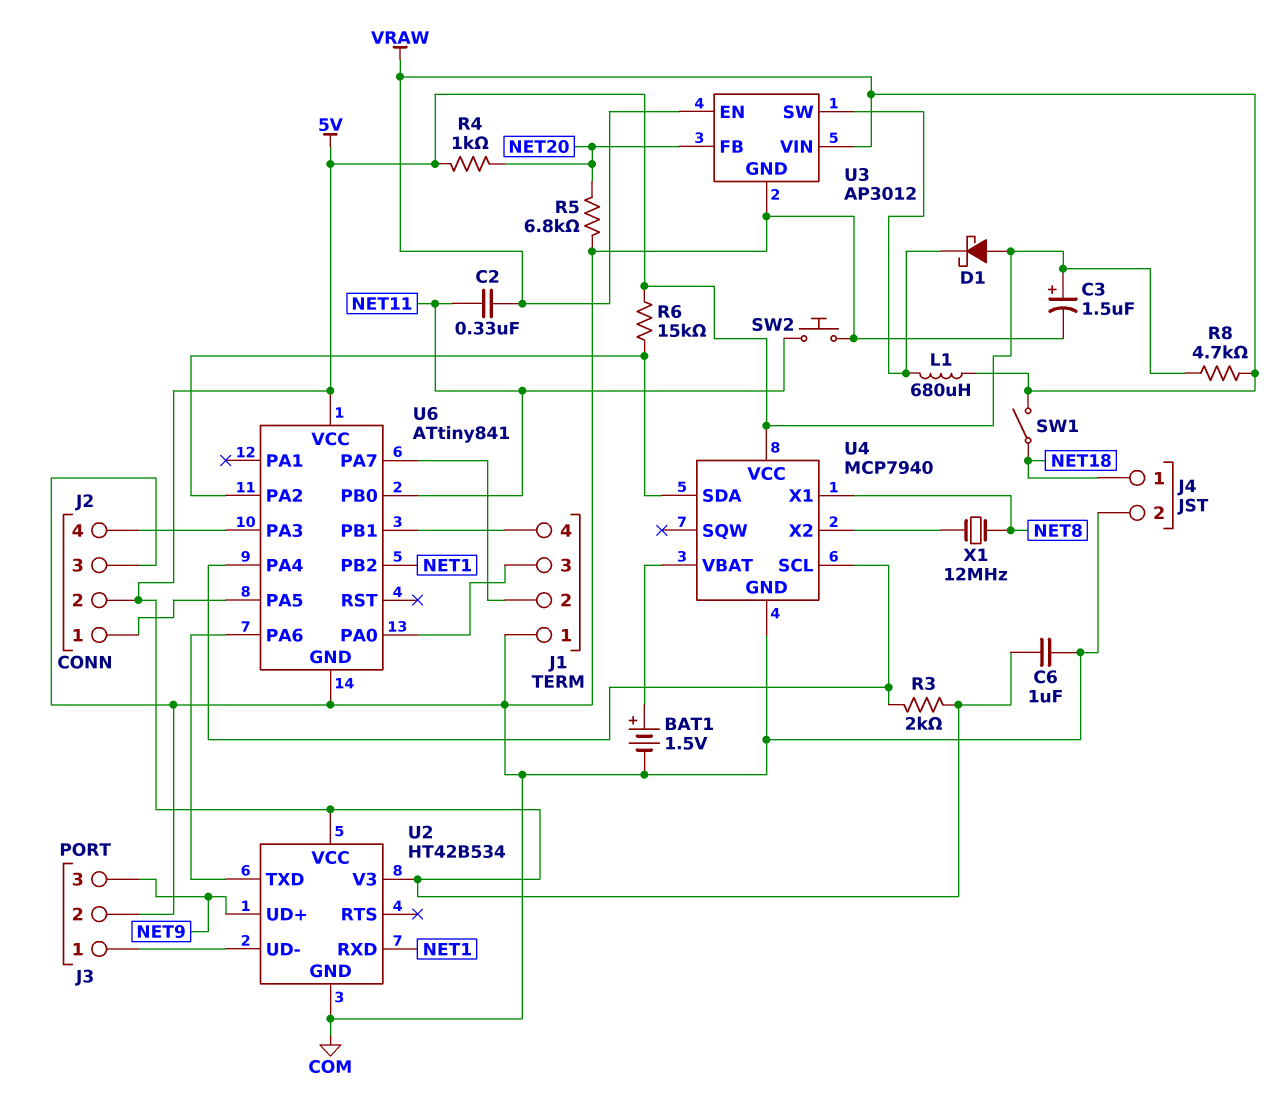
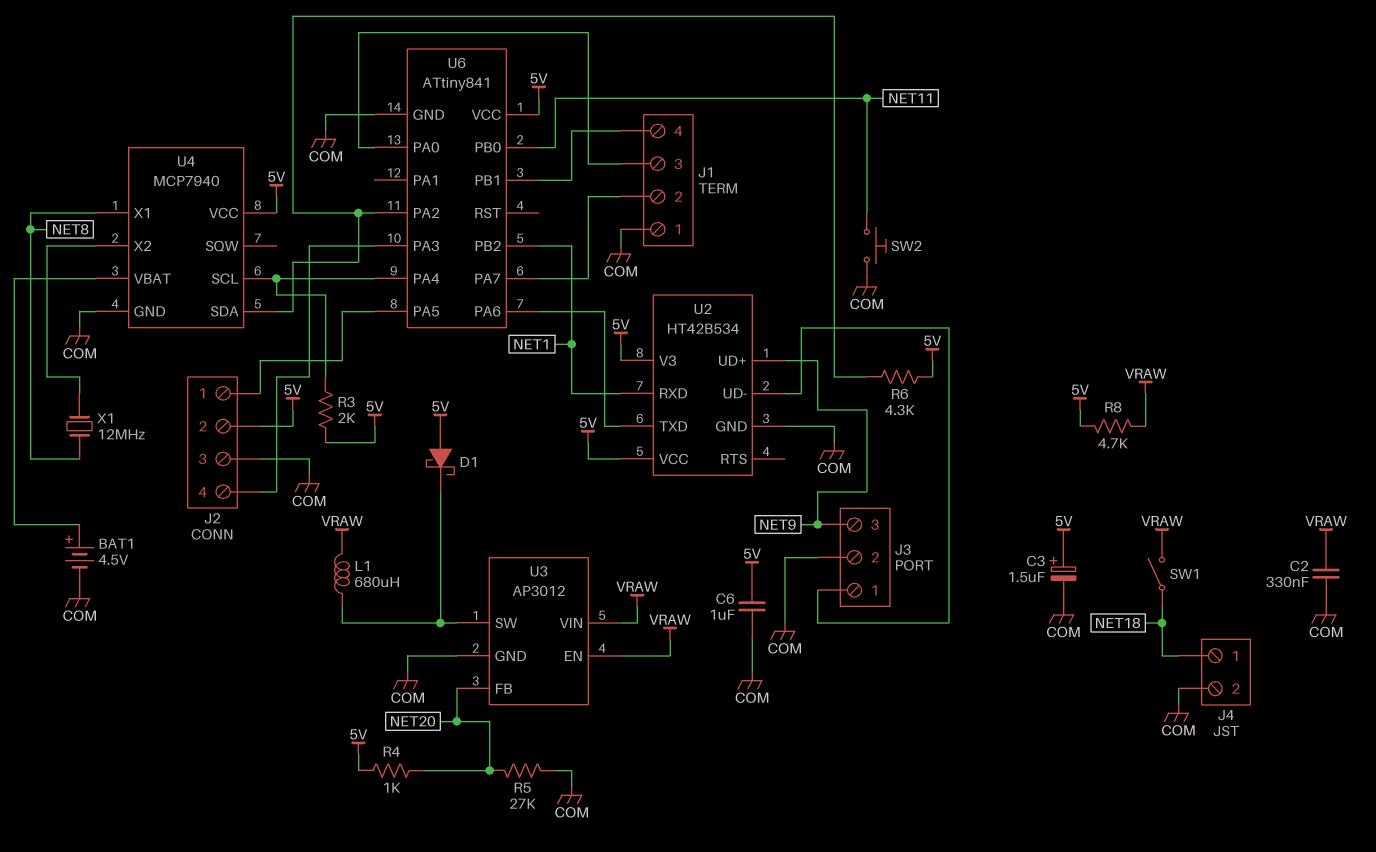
BAT1: 1.5V (plus U4/VBAT, minus COM) -> 4.5V (plus U4/VBAT, minus COM)
C2: 330nF (NET11, VRAW) -> 330nF (COM, VRAW)
R5: 6.8k (COM, NET20) -> 27k (COM, NET20)
R6: 15k (5V, U4/SDA) -> 4.3k (5V, U4/SDA)

